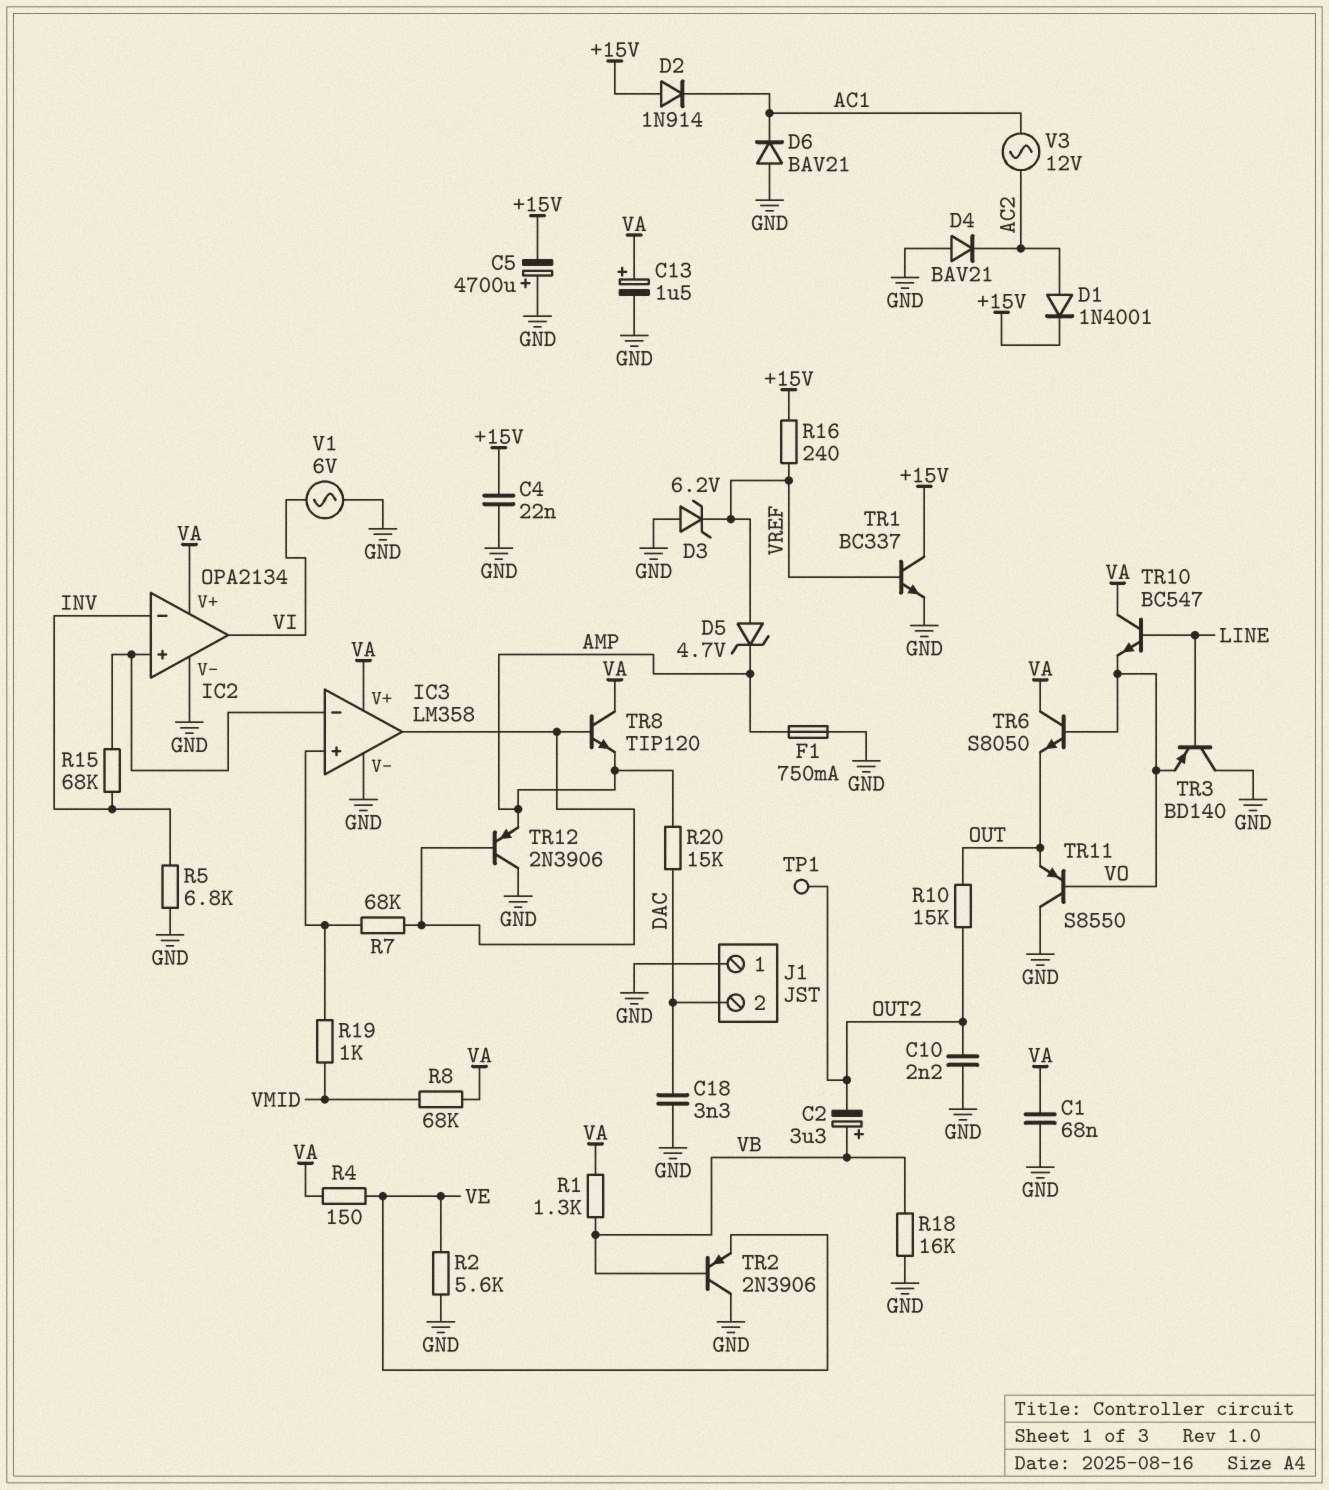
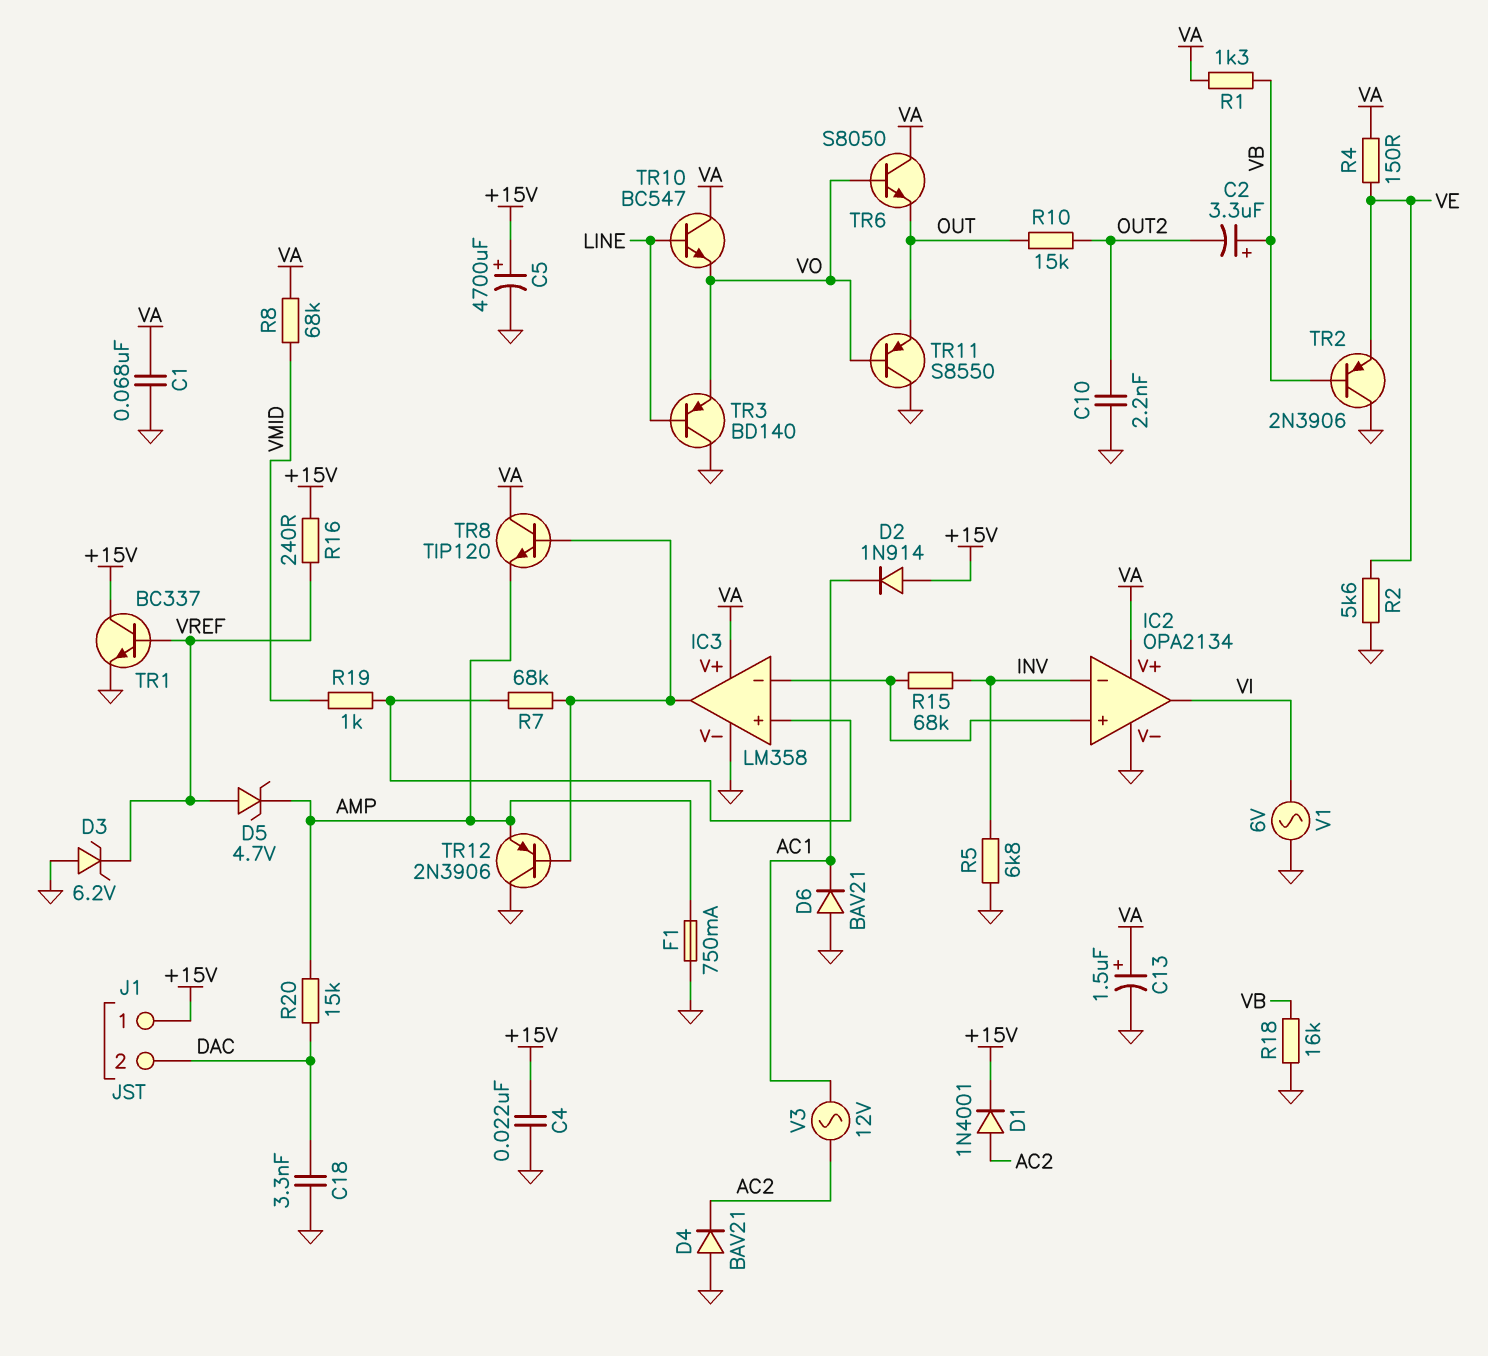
C5: 4700uF (plus GND, minus +15V) -> 4700uF (plus +15V, minus GND)
J1 pin 1: GND -> +15V
TP1: test point (OUT2) -> none

